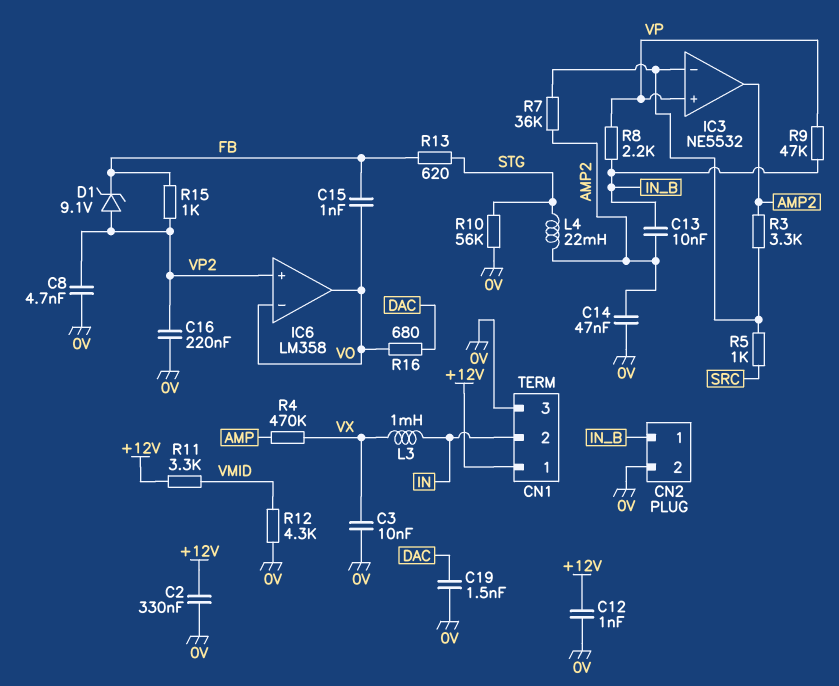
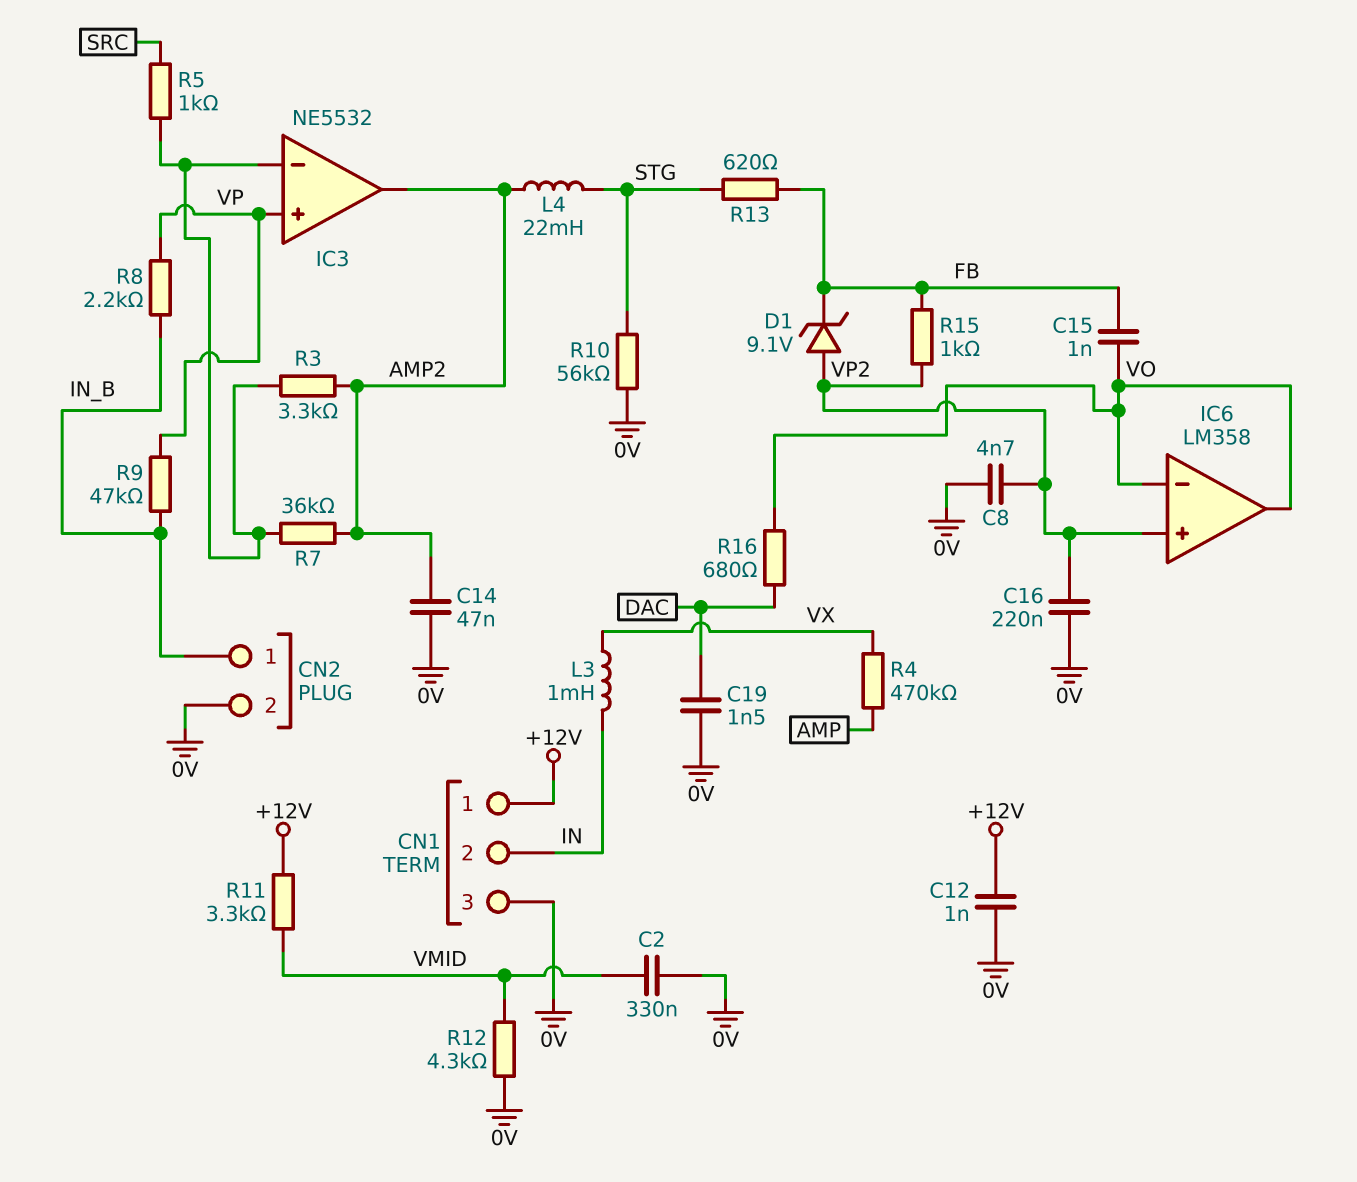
C2: 330nF (+12V, 0V) -> 330nF (0V, VMID)
C3: 10nF (0V, VX) -> none
C13: 10nF (AMP2, IN_B) -> none

